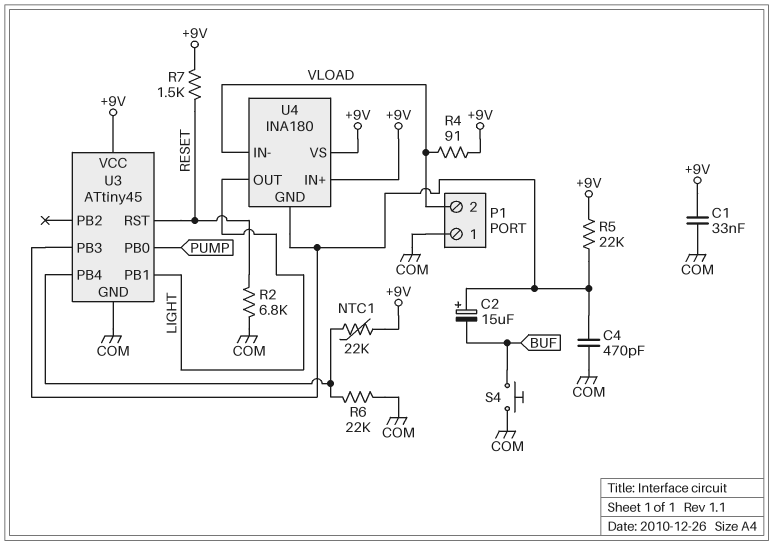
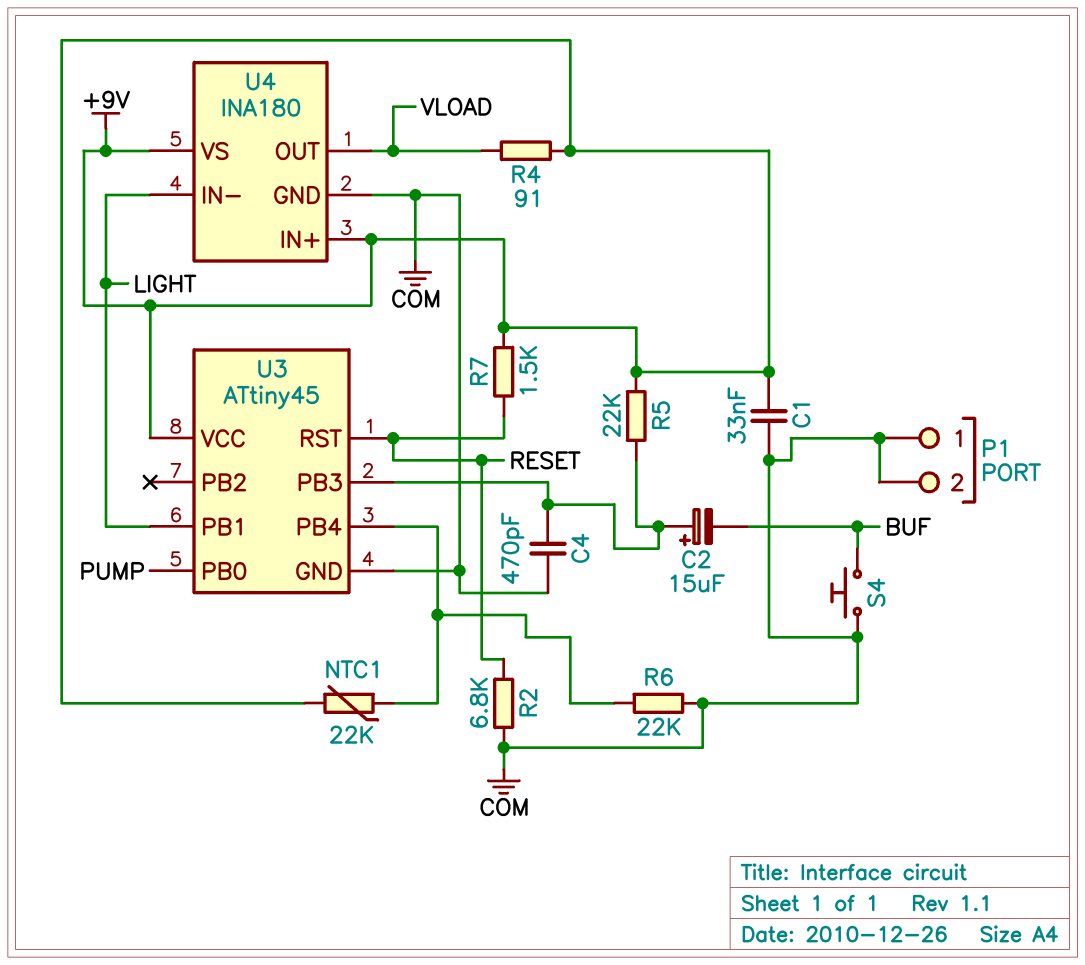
P1 pin 2: VLOAD -> COM
U4 pin GND: U3/PB3 -> COM
U4 pin IN-: VLOAD -> LIGHT
U4 pin OUT: LIGHT -> VLOAD

